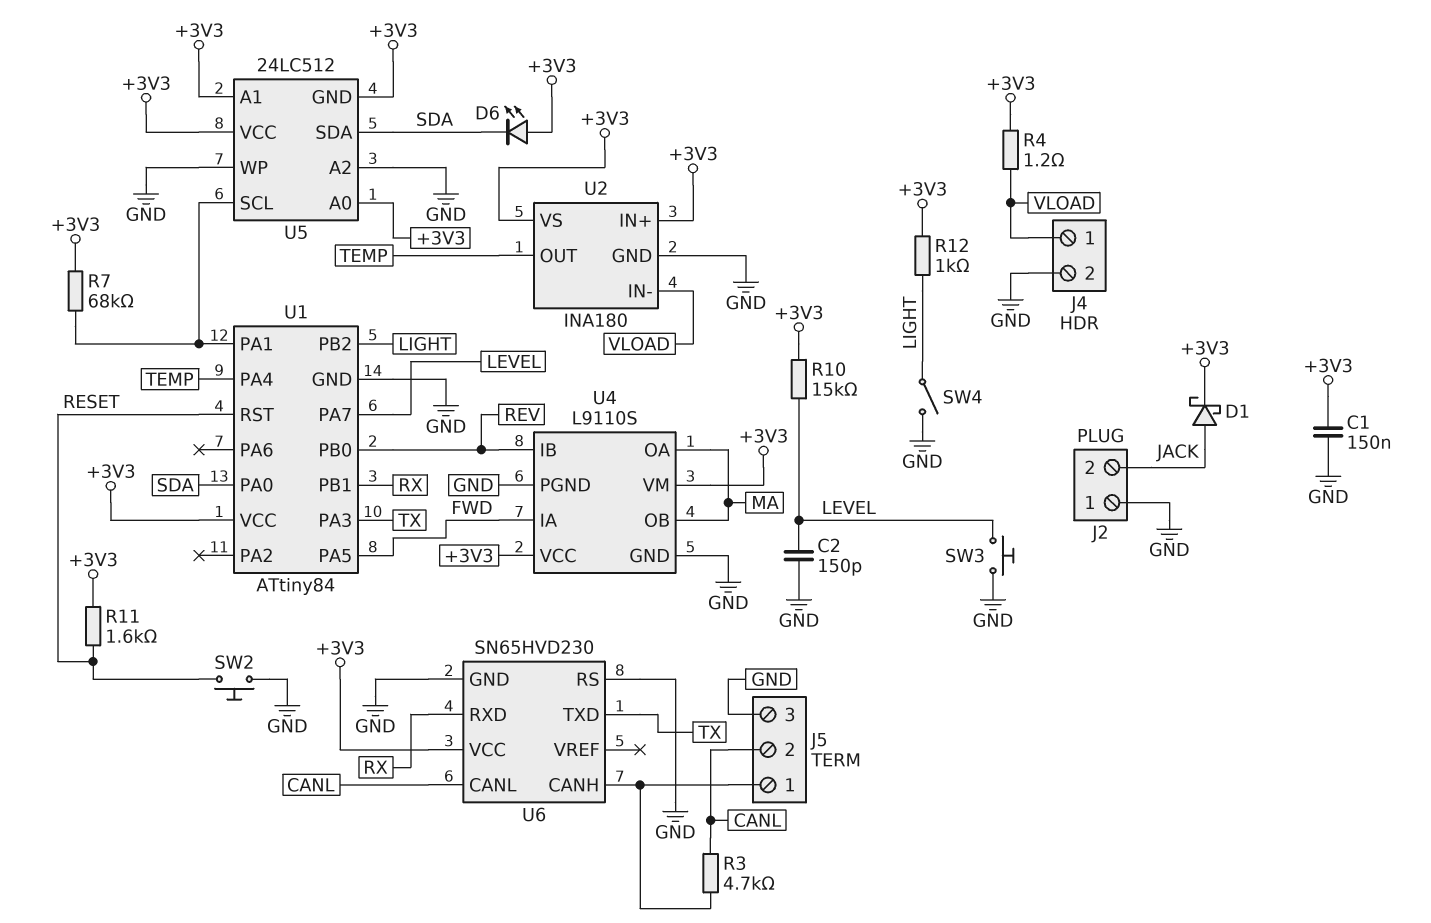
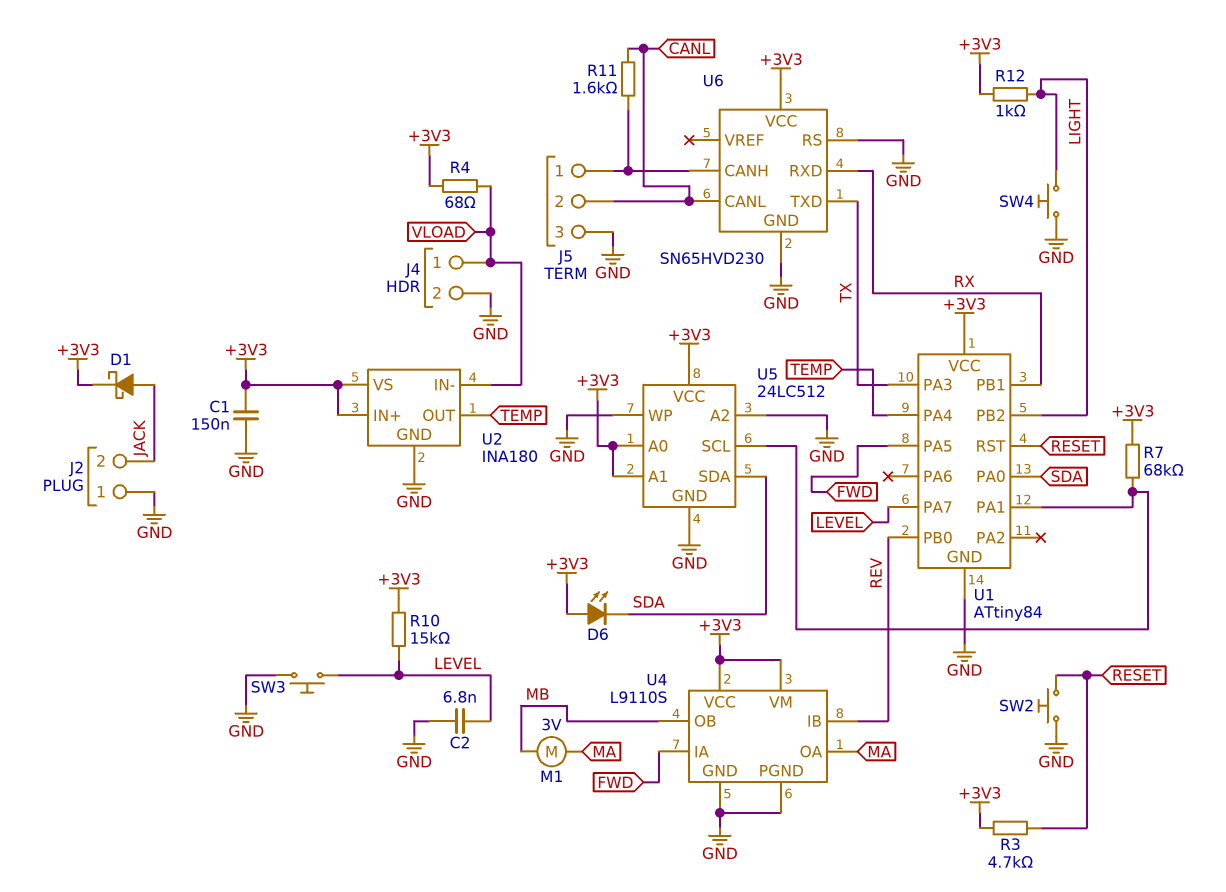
C2: 150pF (GND, LEVEL) -> 6.8nF (GND, LEVEL)
M1: none -> motor 3V (MA, MB)
R3: 4.7k (CANL, J5/1) -> 4.7k (+3V3, RESET)
R4: 1.2 (+3V3, VLOAD) -> 68 (+3V3, VLOAD)
R11: 1.6k (+3V3, RESET) -> 1.6k (CANL, J5/1)
SW4: switch (GND, LIGHT) -> button (GND, LIGHT)
U4 pin OB: MA -> MB
U5 pin GND: +3V3 -> GND

